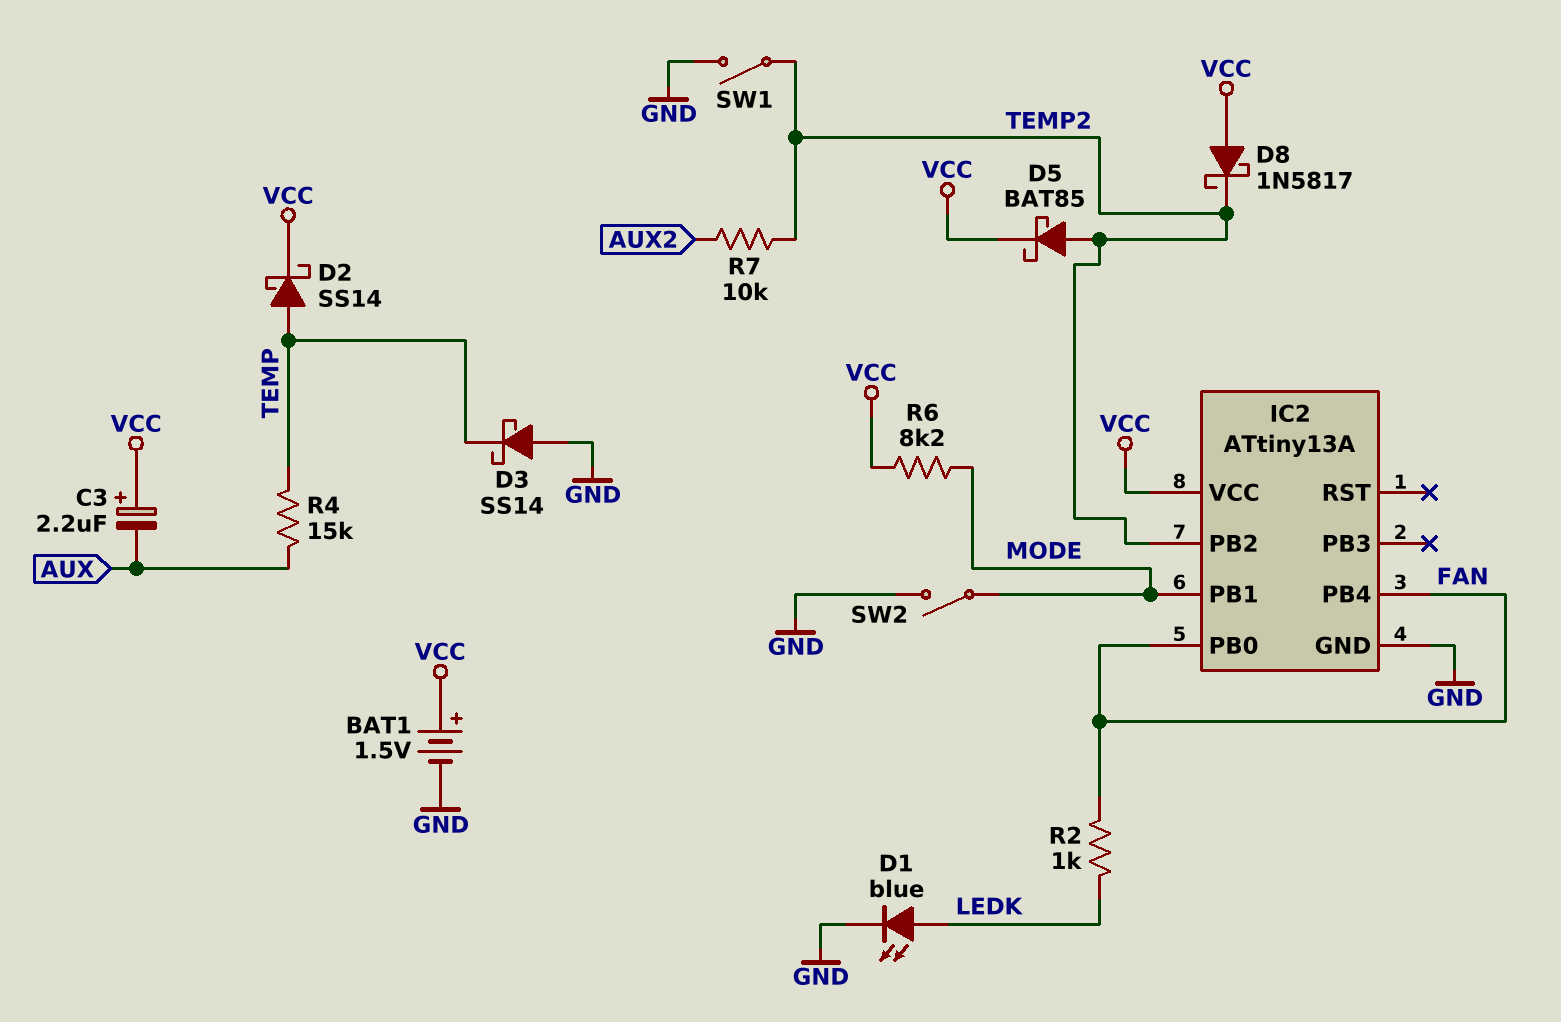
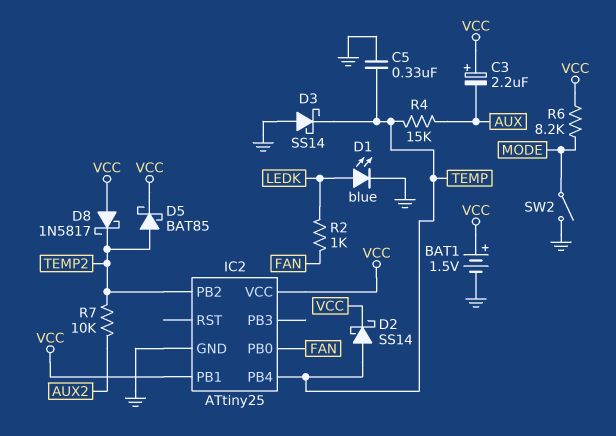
C5: none -> 330nF (GND, TEMP)
IC2: ATtiny13A -> ATtiny25
IC2 pin PB1: MODE -> VCC
IC2 pin PB4: FAN -> TEMP
SW1: switch (GND, TEMP2) -> none

